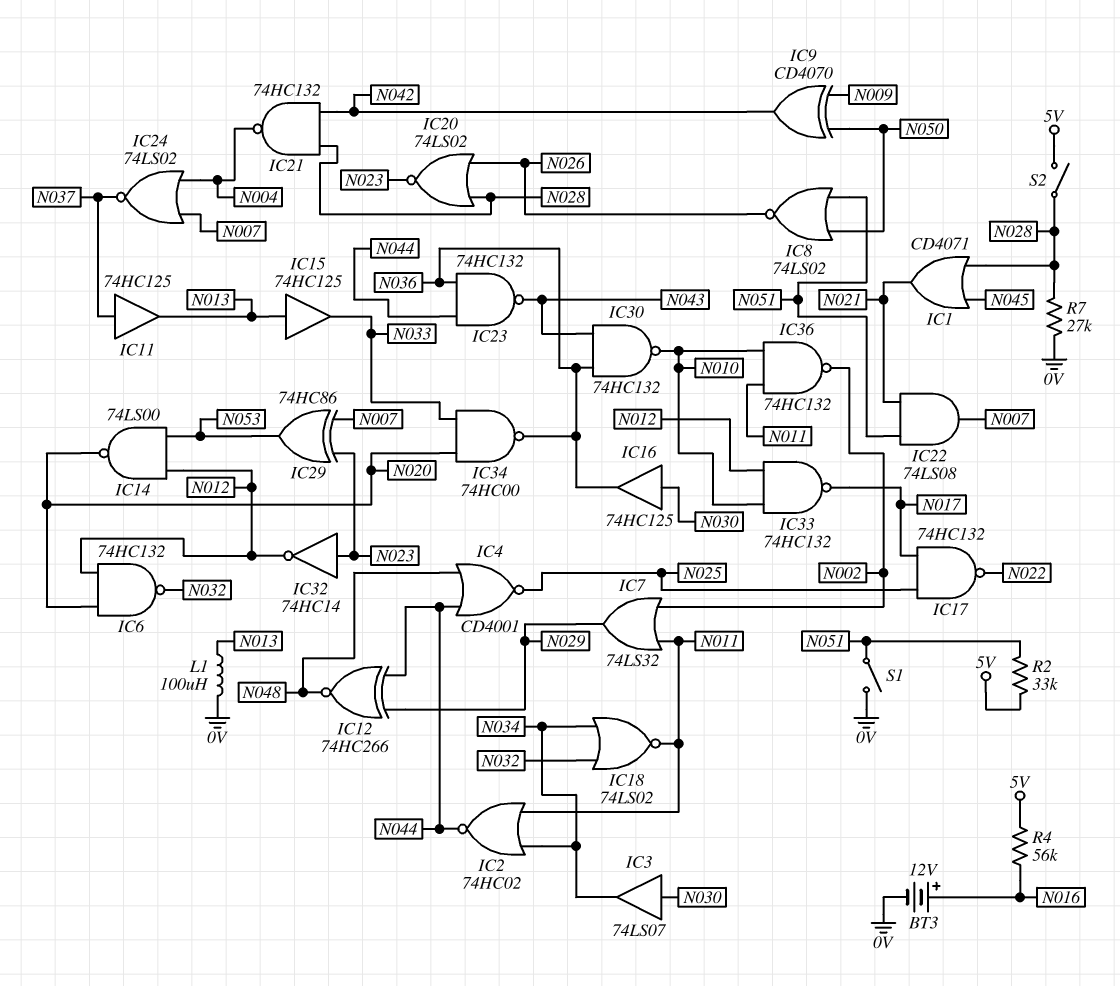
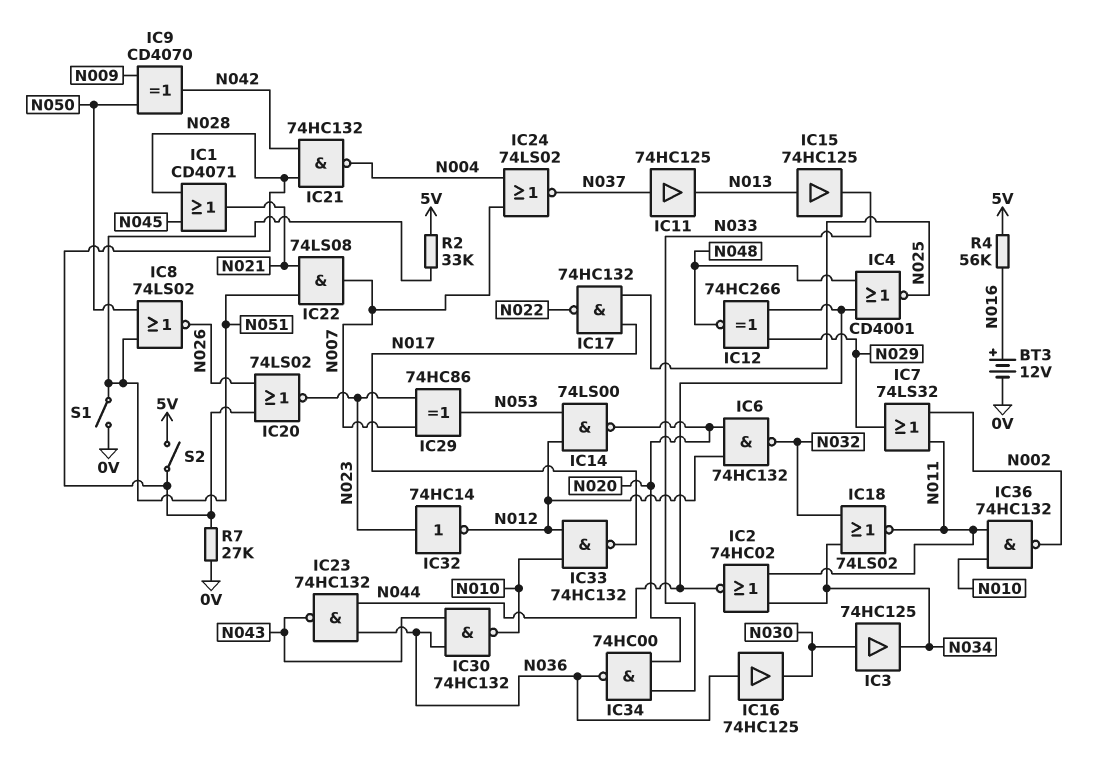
IC3: buffer 74LS07 (in N030, out N034) -> buffer 74HC125 (in N030, out N034)
IC16: buffer 74HC125 (in N030, out N036) -> buffer 74HC125 (in N036, out N030)
L1: 100uH (0V, N013) -> none

